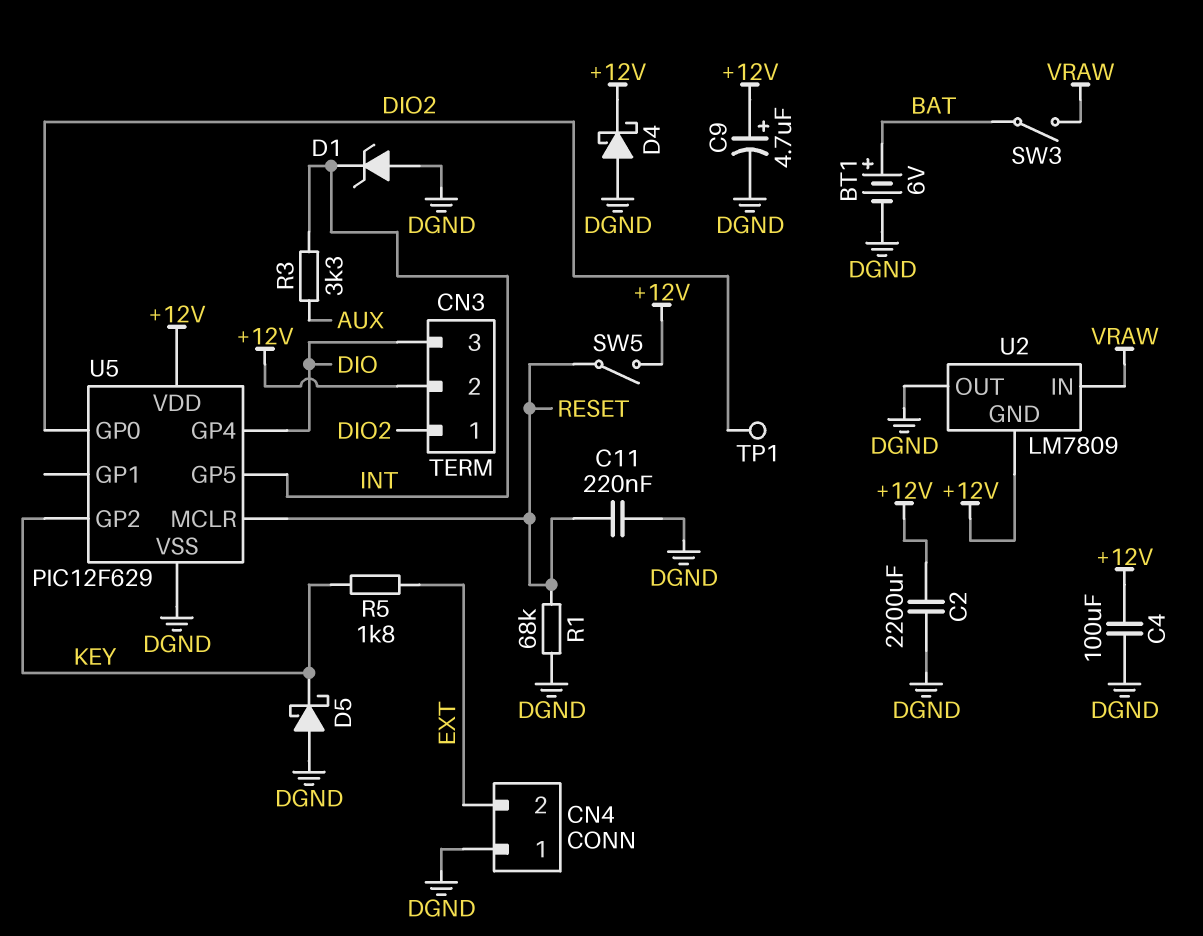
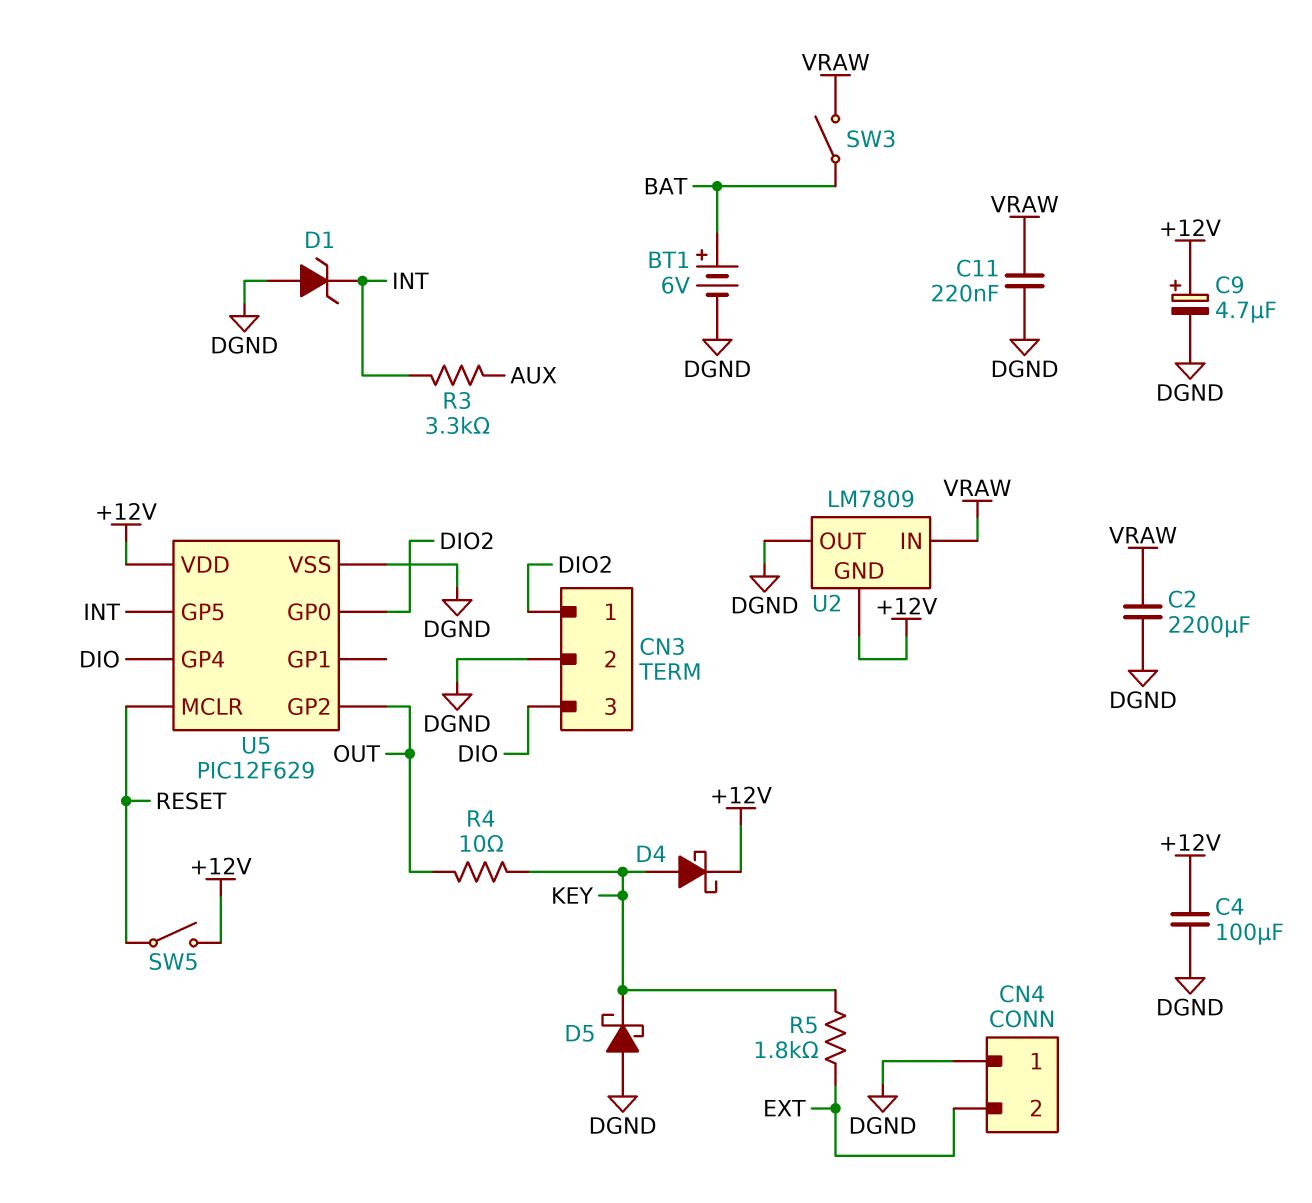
C2: 2200uF (+12V, DGND) -> 2200uF (DGND, VRAW)
C11: 220nF (DGND, RESET) -> 220nF (DGND, VRAW)
CN3 pin 2: +12V -> DGND
D4: schottky (A DGND, K +12V) -> schottky (A KEY, K +12V)
R1: 68k (DGND, RESET) -> none
R4: none -> 10 (KEY, OUT)
TP1: test point (DIO2) -> none
U5 pin GP2: KEY -> OUT

